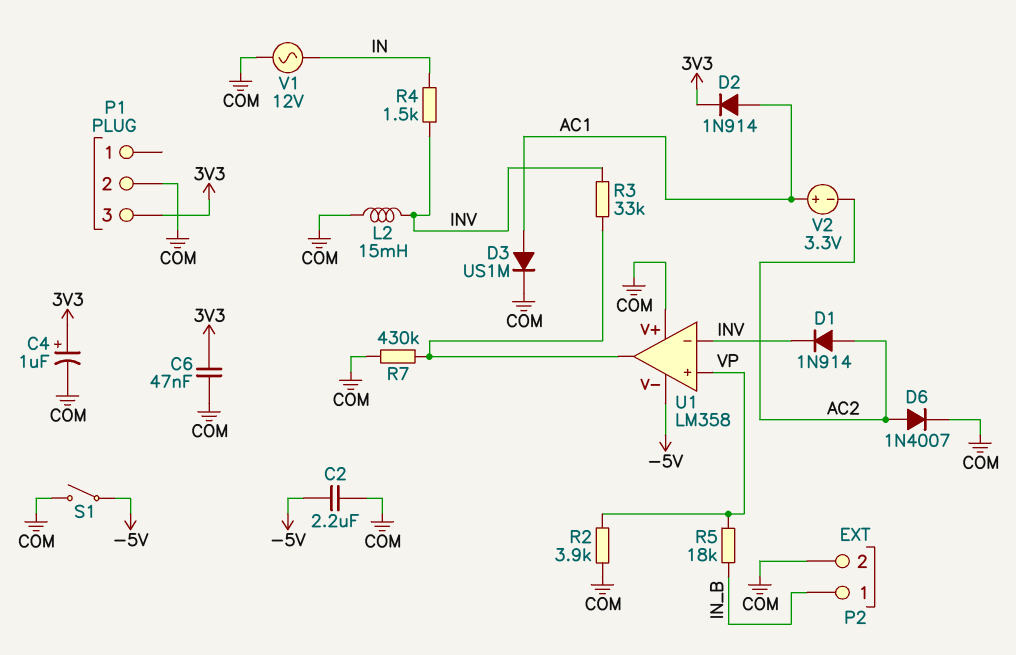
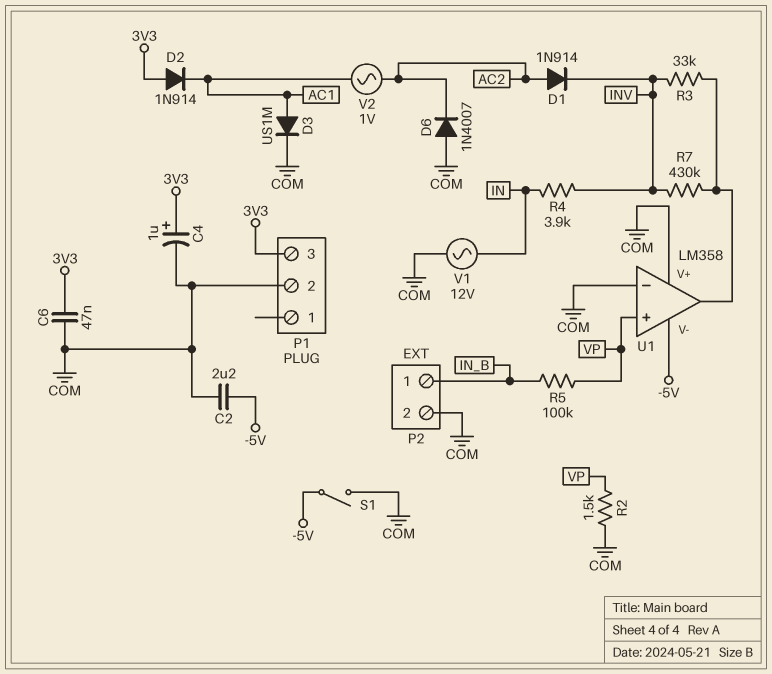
D2: diode 1N914 (A AC1, K 3V3) -> diode 1N914 (A 3V3, K AC1)
D6: diode 1N4007 (A AC2, K COM) -> diode 1N4007 (A COM, K AC2)
L2: 15mH (COM, INV) -> none
R2: 3.9k (COM, VP) -> 1.5k (COM, VP)
R4: 1.5k (IN, INV) -> 3.9k (IN, INV)
R5: 18k (IN_B, VP) -> 100k (IN_B, VP)
R7: 430k (COM, U1/out) -> 430k (INV, U1/out)
U1 pin in-: INV -> COM
V2: 3.3V (plus AC1, minus AC2) -> AC 1V (AC1, AC2)

